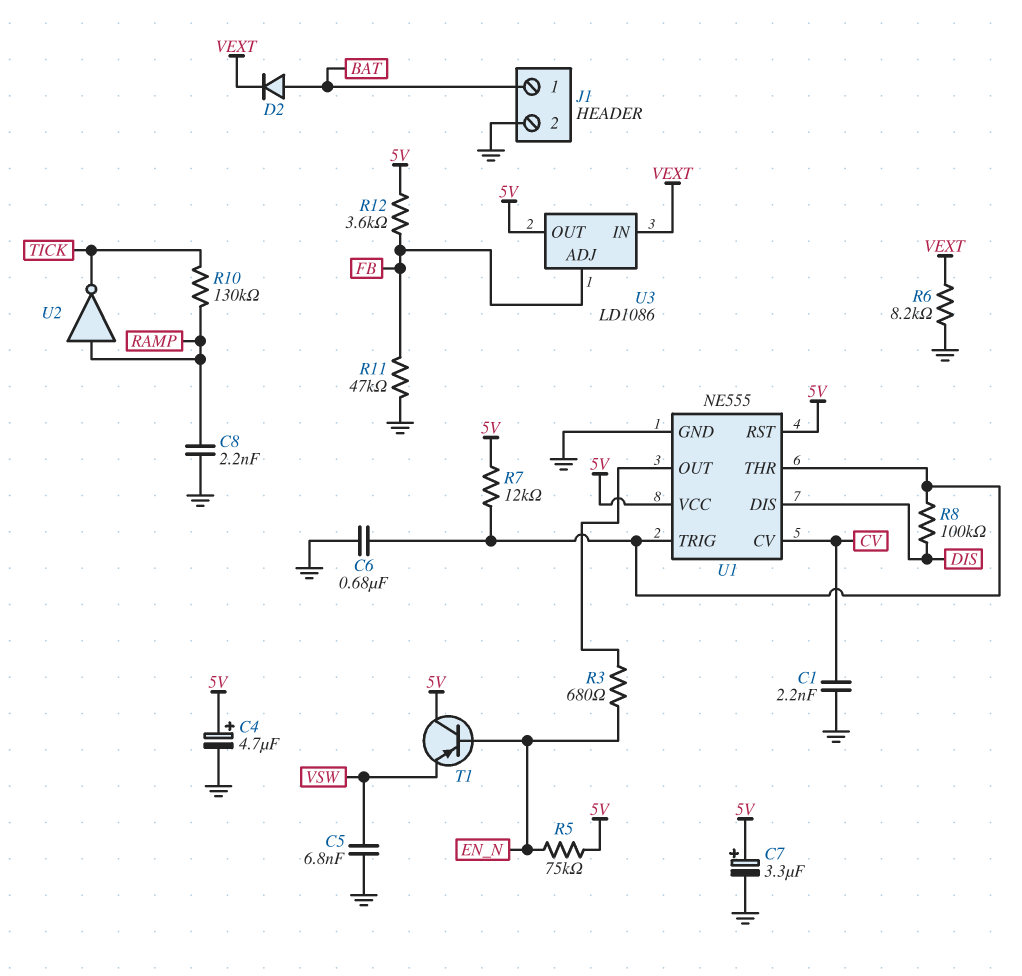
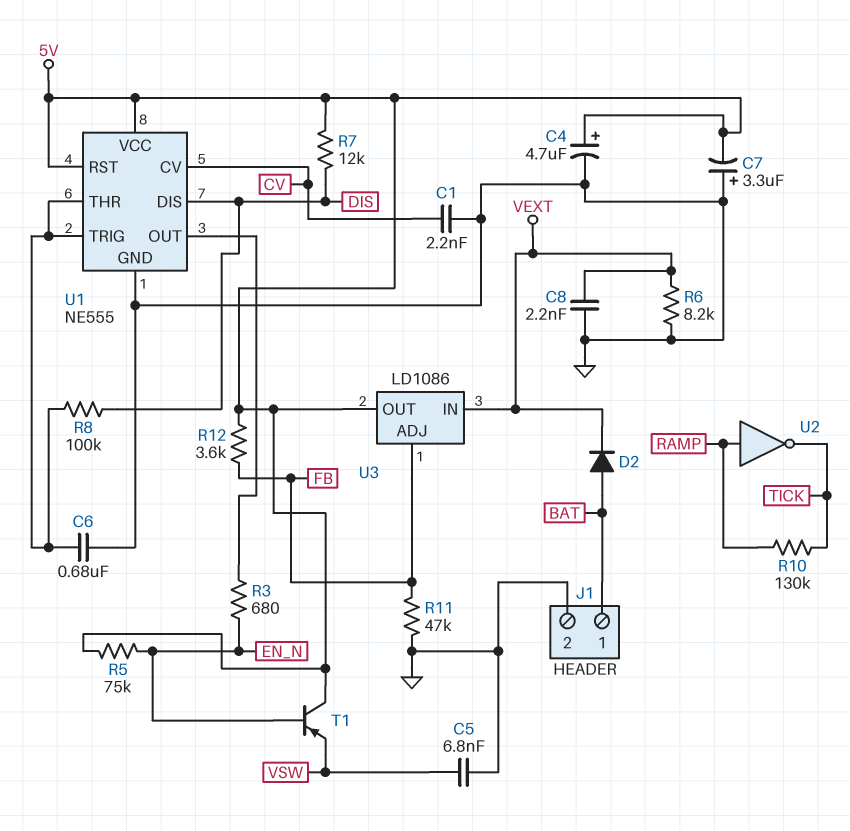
C7: 3.3uF (plus 5V, minus GND) -> 3.3uF (plus GND, minus 5V)
C8: 2.2nF (GND, RAMP) -> 2.2nF (GND, VEXT)
R7: 12k (5V, U1/THR) -> 12k (5V, DIS)

